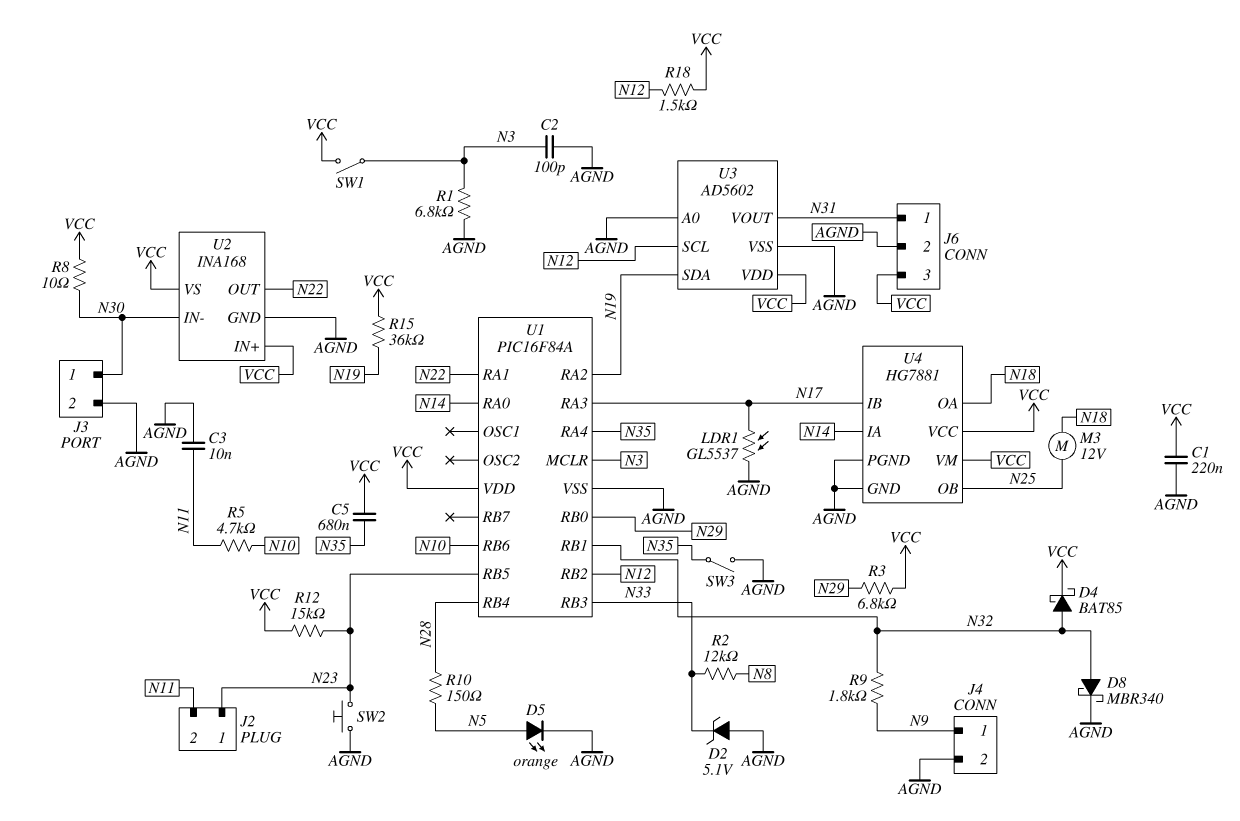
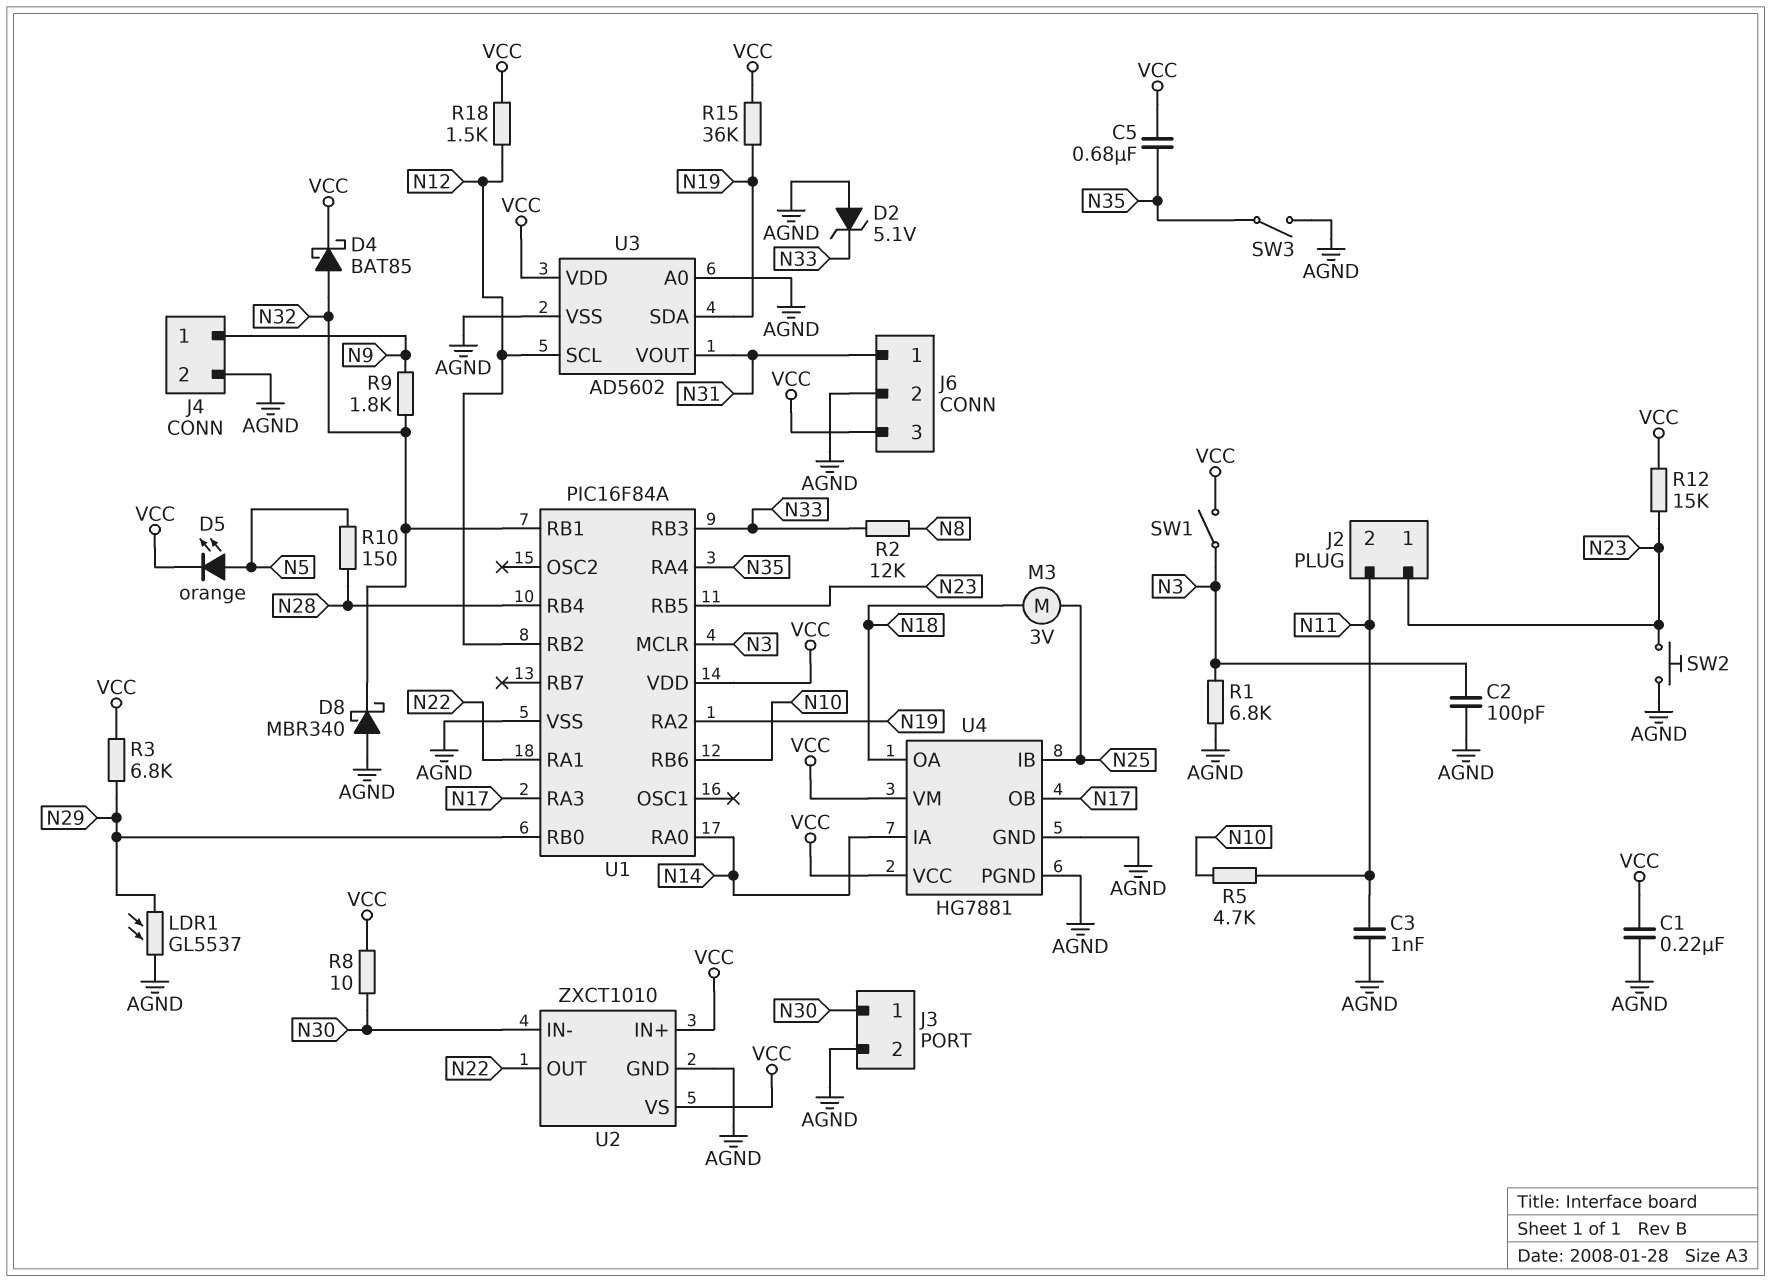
C3: 10nF (AGND, N11) -> 1nF (AGND, N11)
D5: LED orange (A N5, K AGND) -> LED orange (A N5, K VCC)
D8: schottky MBR340 (A N32, K AGND) -> schottky MBR340 (A AGND, K N32)
LDR1: GL5537 (AGND, N17) -> GL5537 (AGND, N29)
M3: motor 12V (N18, N25) -> motor 3V (N18, N25)
U2: INA168 -> ZXCT1010
U4 pin IB: N17 -> N25
U4 pin OB: N25 -> N17

